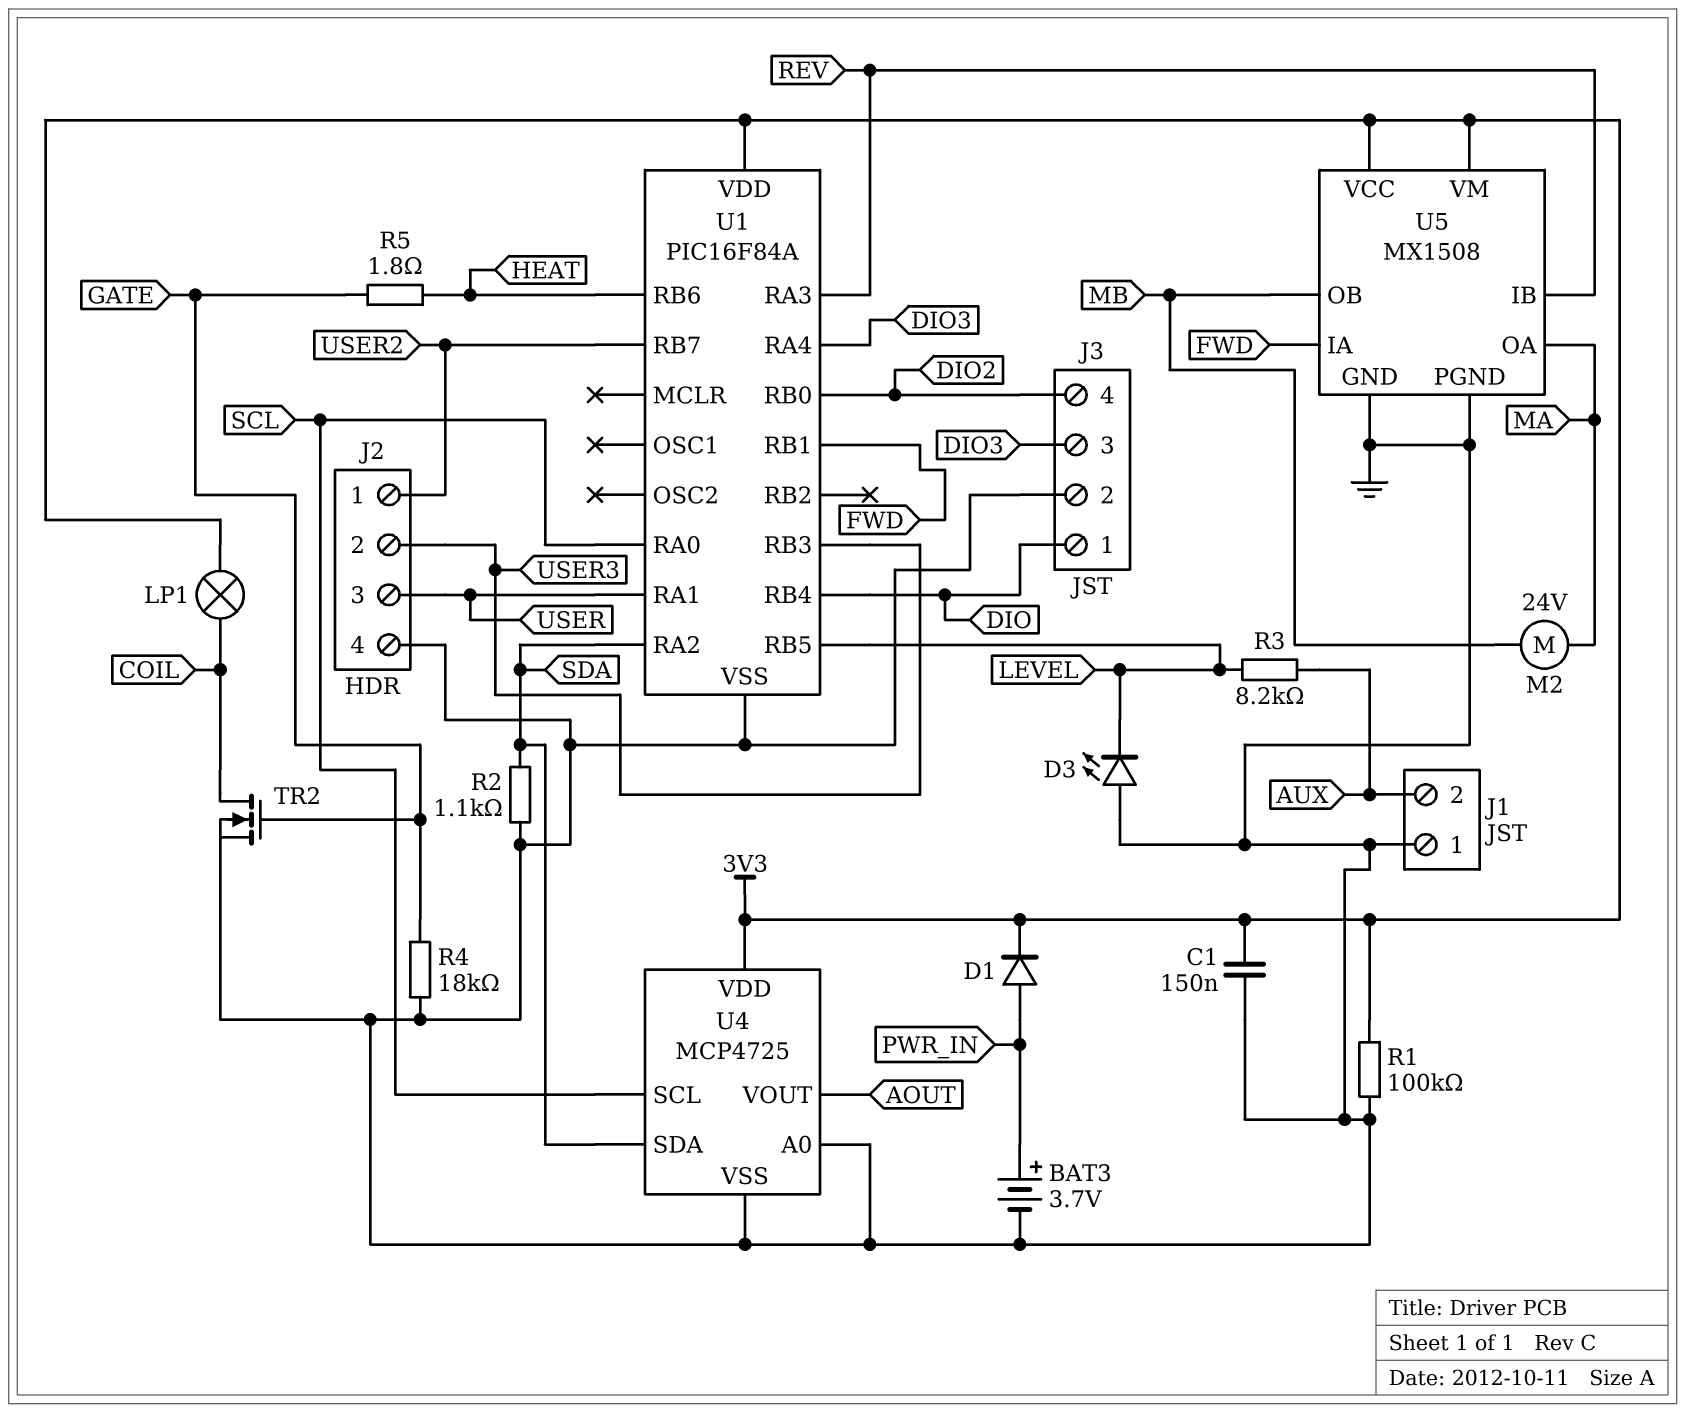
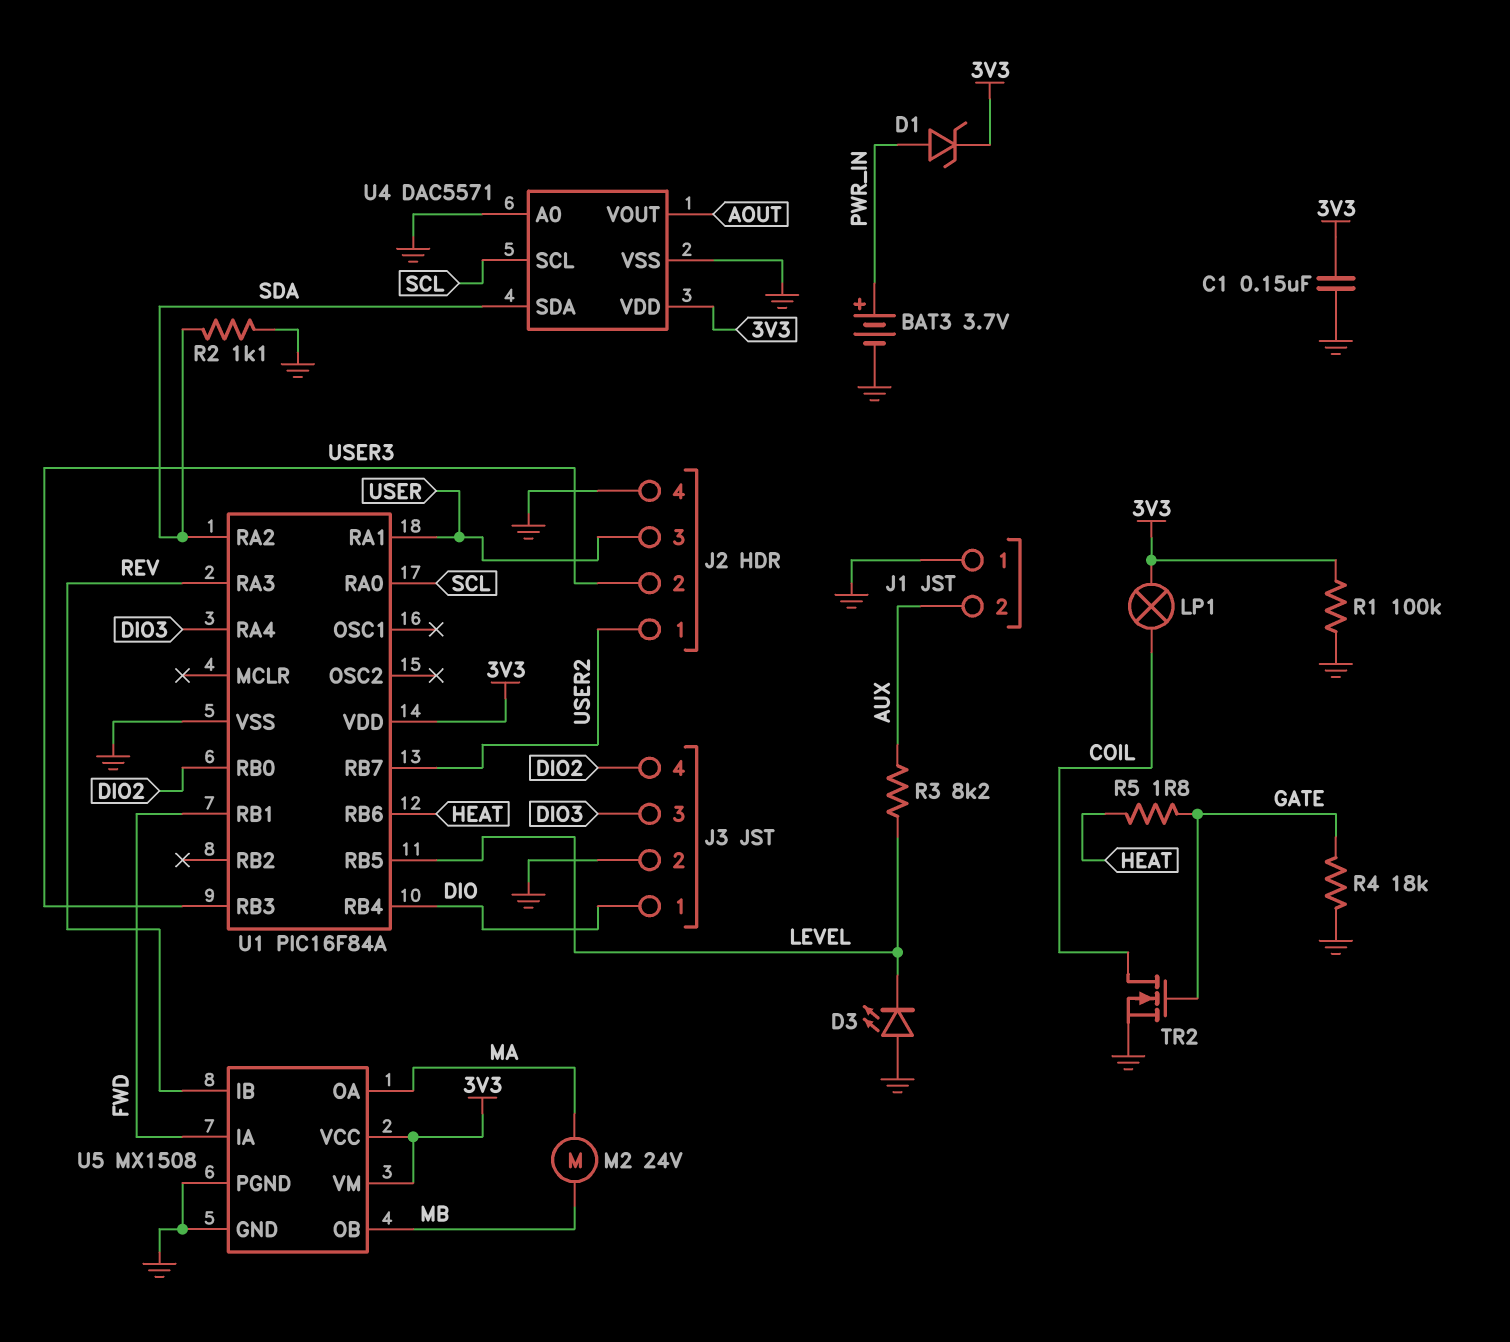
D1: diode (A PWR_IN, K 3V3) -> zener (A PWR_IN, K 3V3)
U4: MCP4725 -> DAC5571

